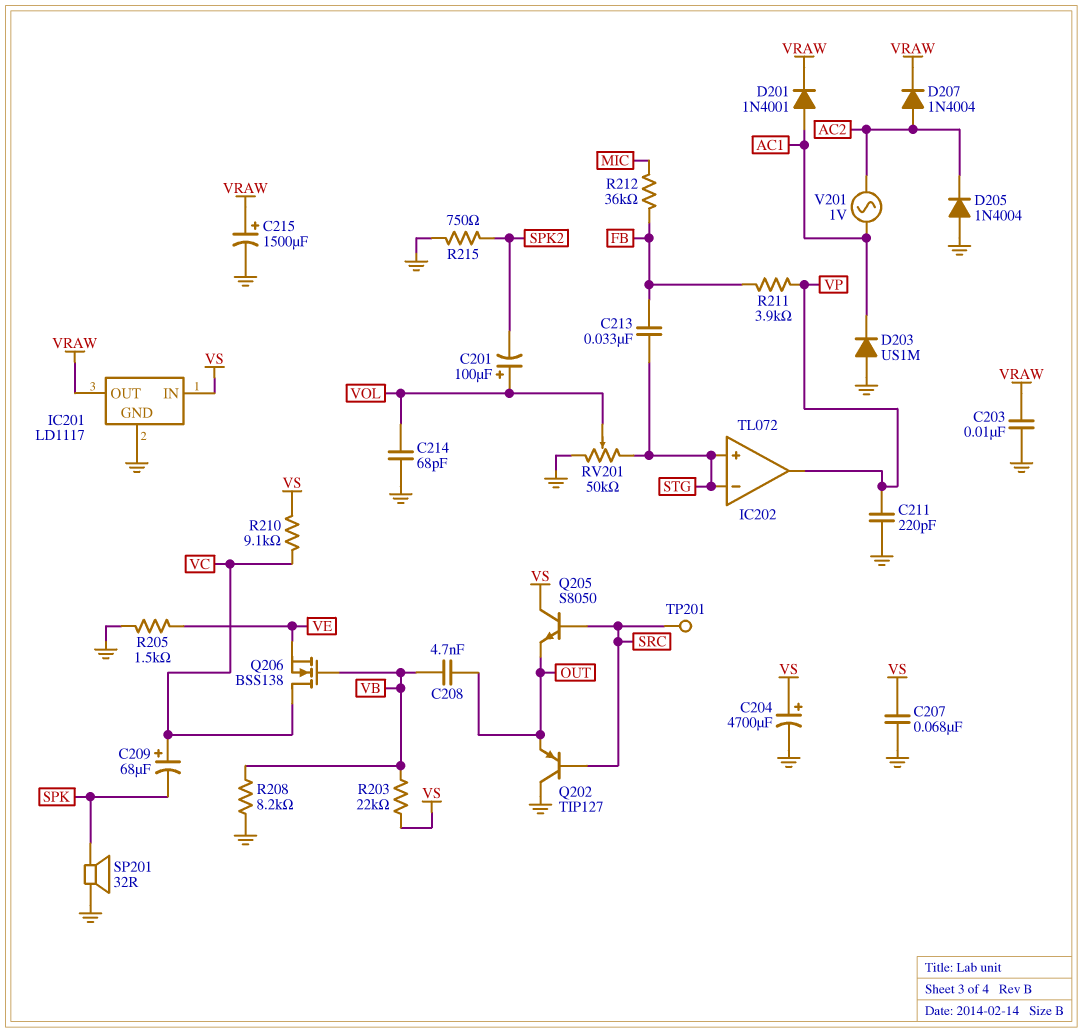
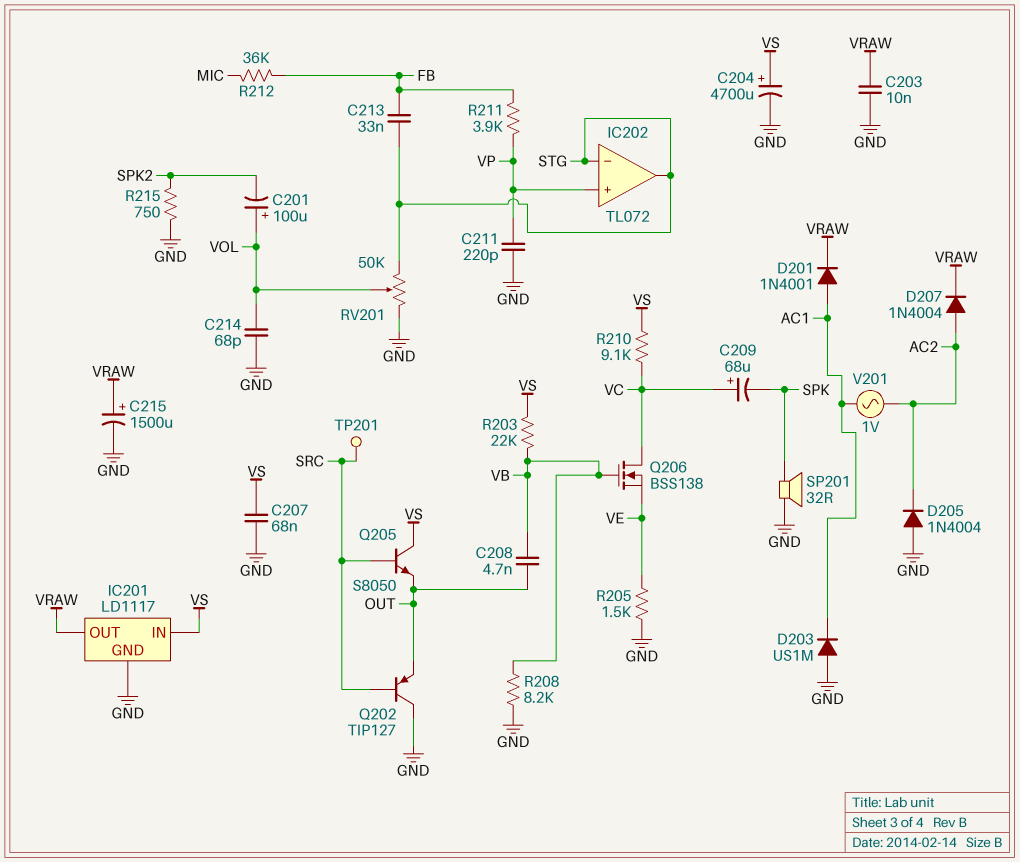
IC202 pin in+: STG -> VP
IC202 pin out: VP -> STG

